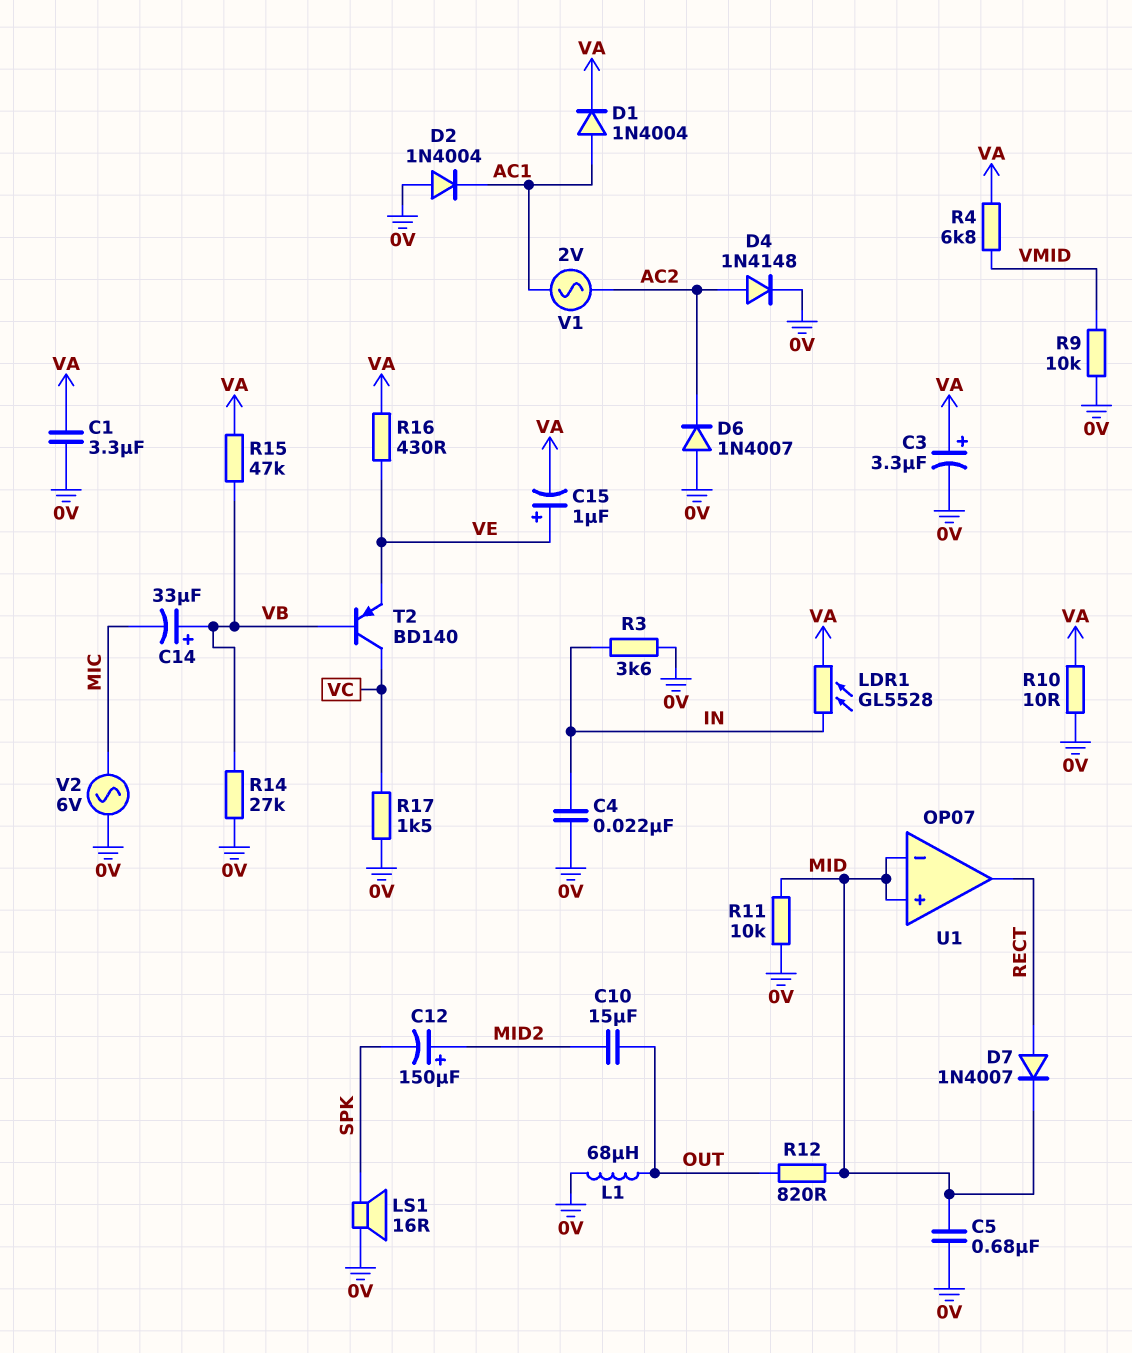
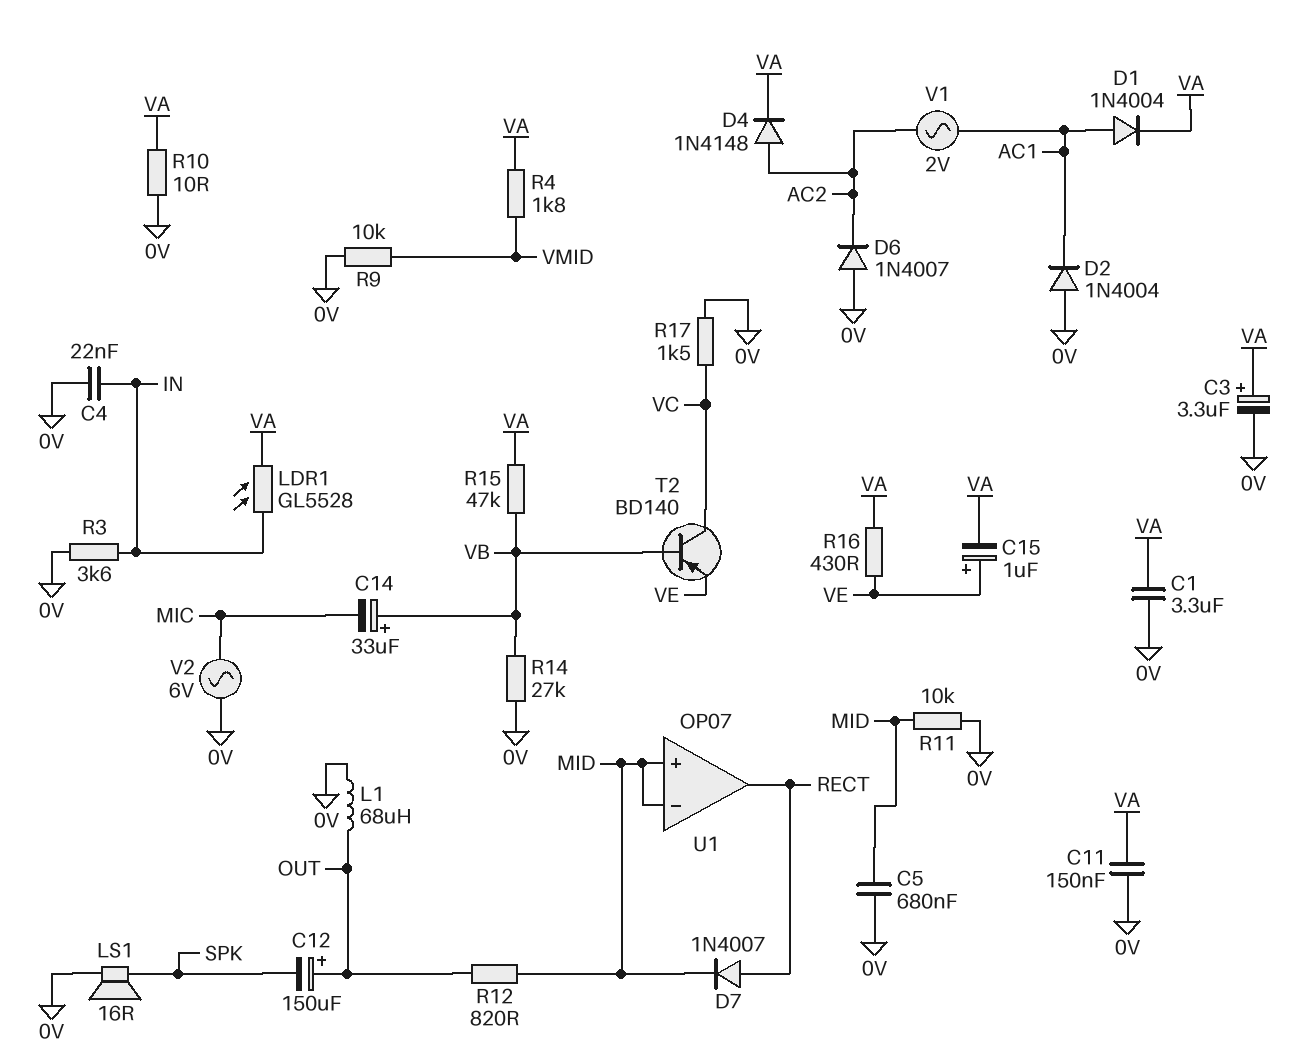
C10: 15uF (MID2, OUT) -> none
C11: none -> 150nF (0V, VA)
C12: 150uF (plus MID2, minus SPK) -> 150uF (plus OUT, minus SPK)
D4: diode 1N4148 (A AC2, K 0V) -> diode 1N4148 (A AC2, K VA)
R4: 6.8k (VA, VMID) -> 1.8k (VA, VMID)

